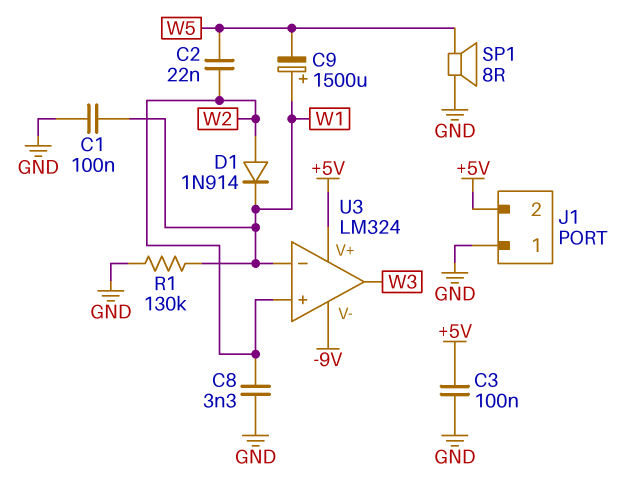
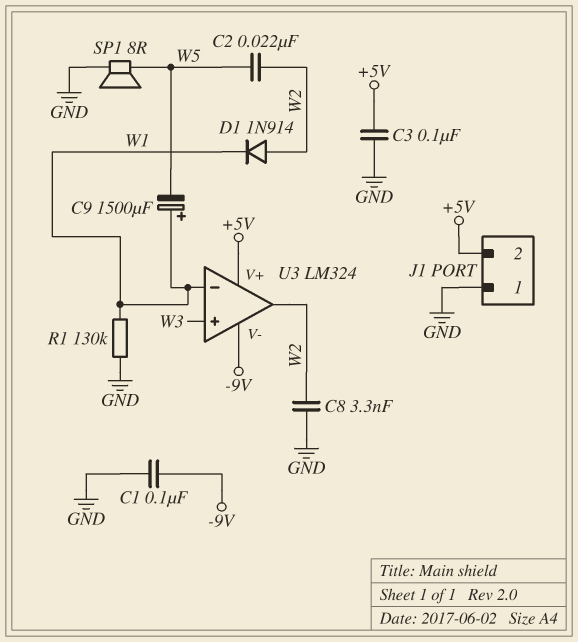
C1: 100nF (GND, W1) -> 100nF (-9V, GND)
U3 pin in+: W2 -> W3
U3 pin out: W3 -> W2

